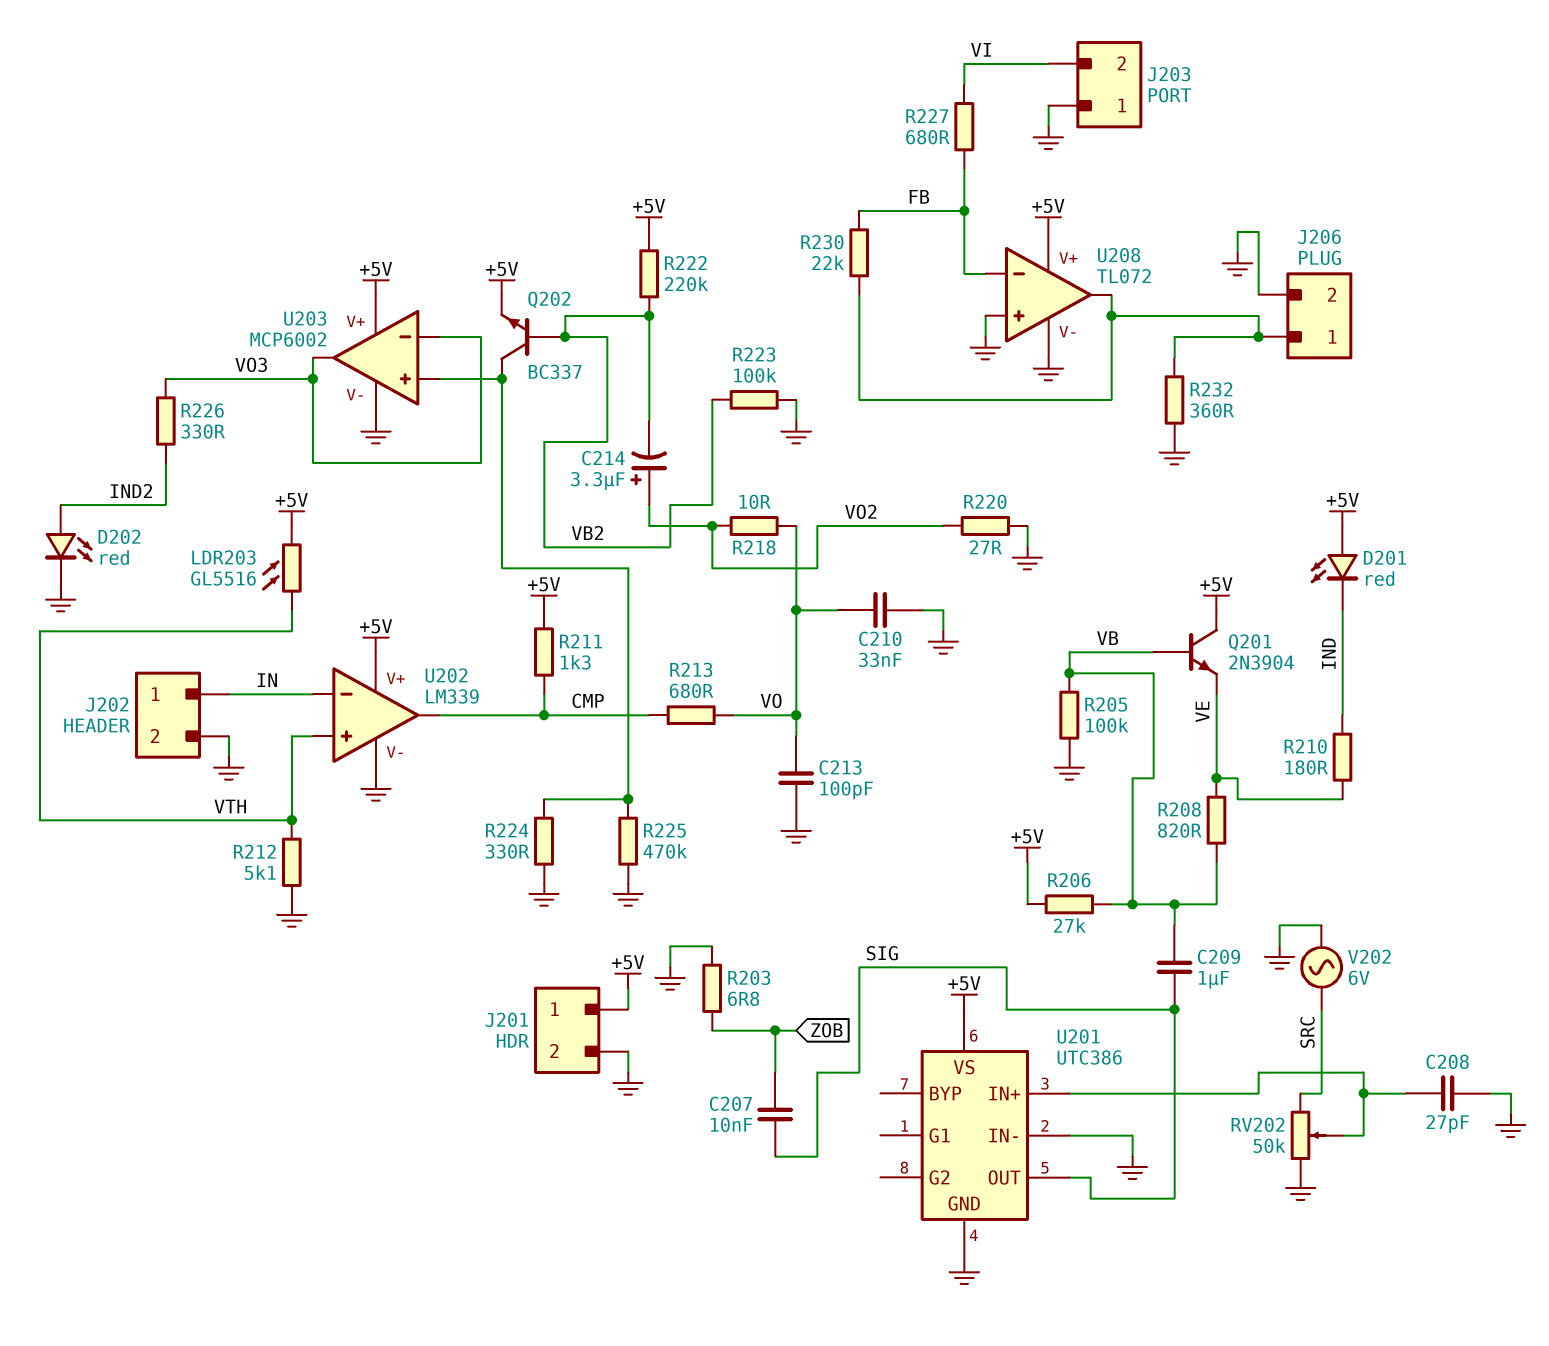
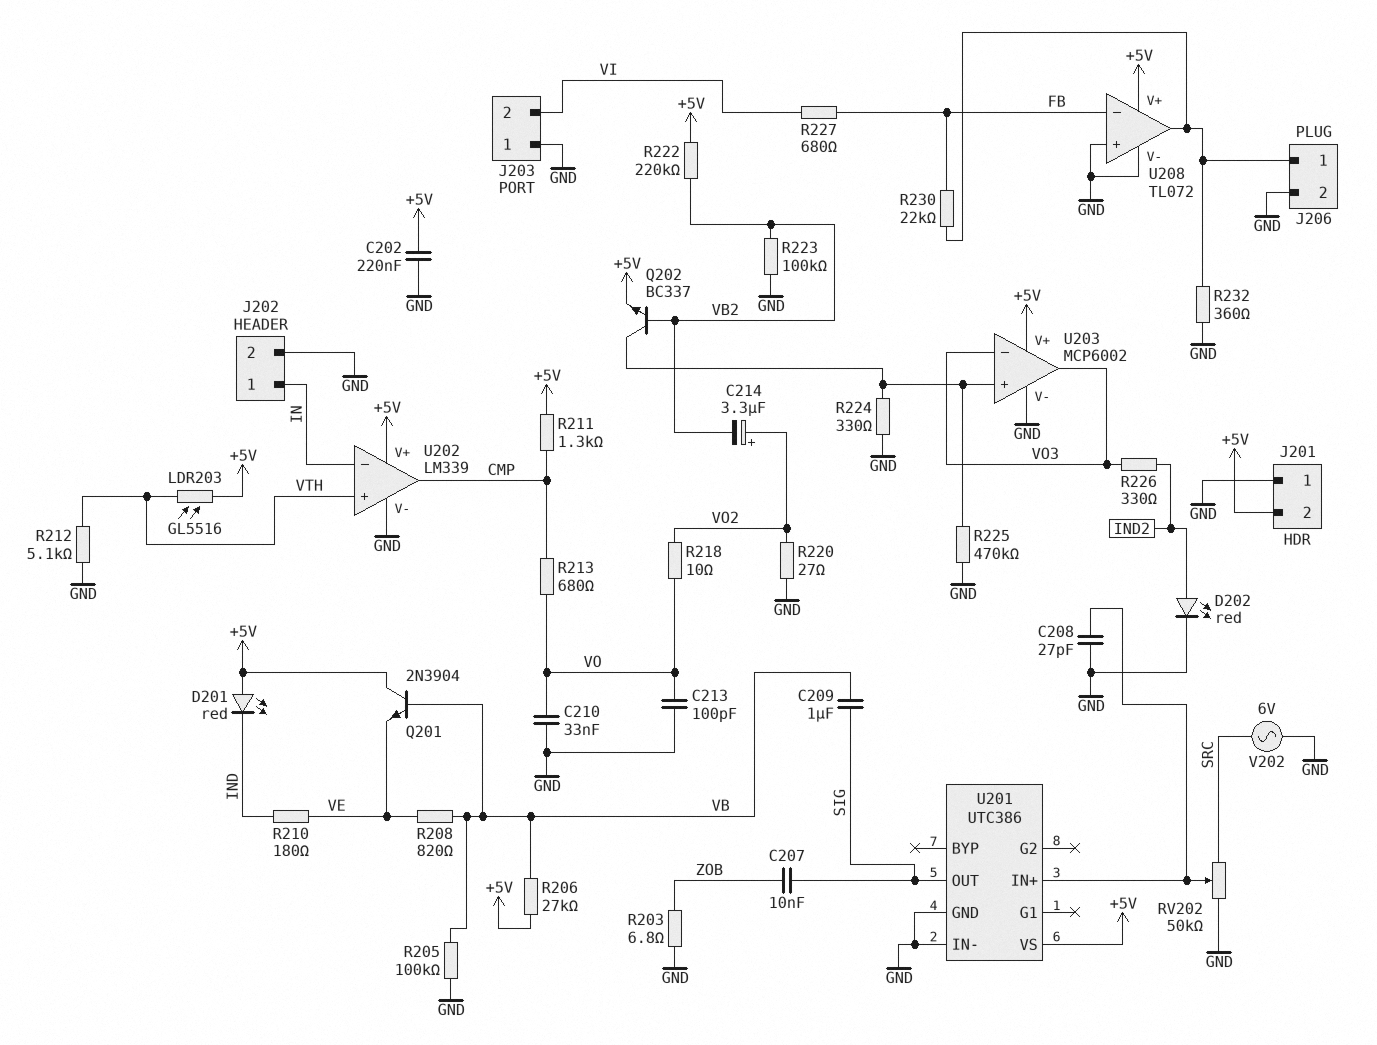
C202: none -> 220nF (+5V, GND)
J201 pin 1: +5V -> GND
J201 pin 2: GND -> +5V

